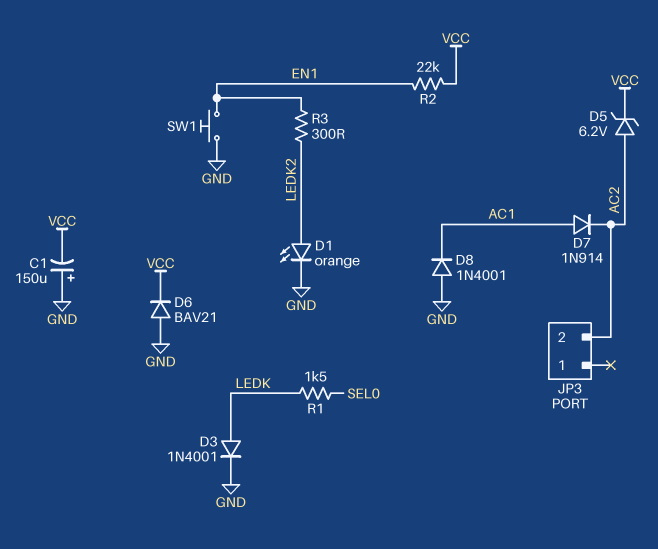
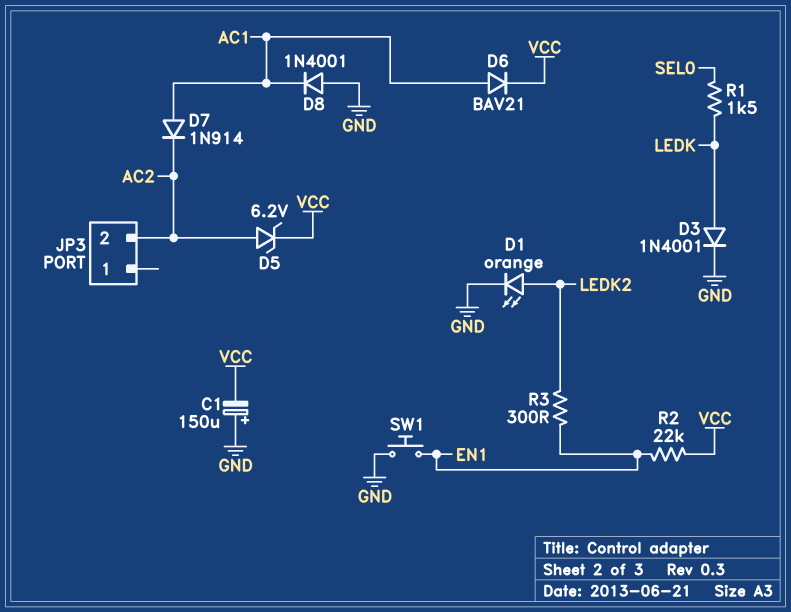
D6: diode BAV21 (A GND, K VCC) -> diode BAV21 (A AC1, K VCC)

